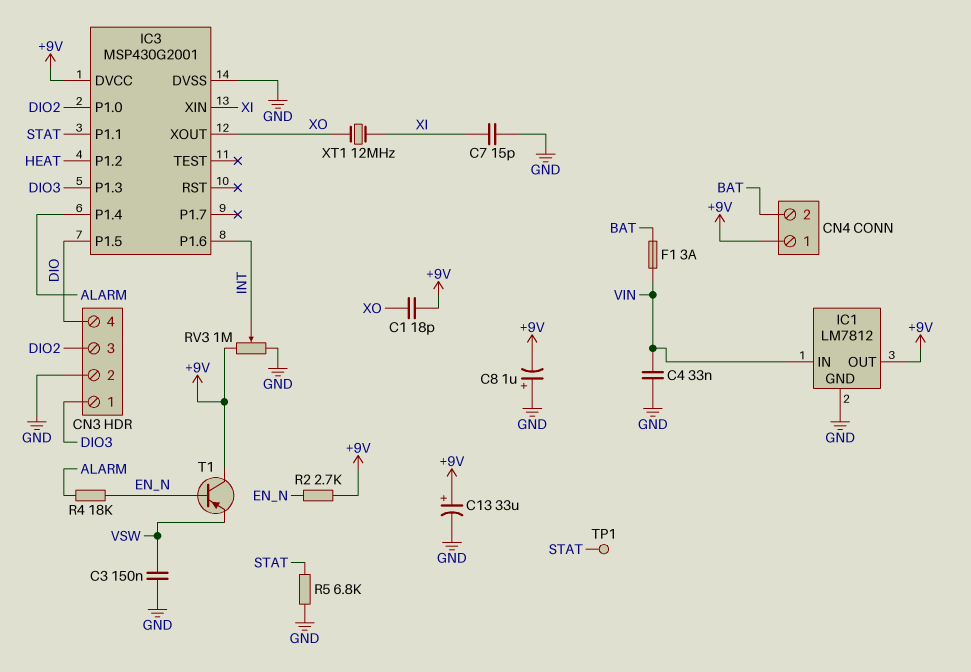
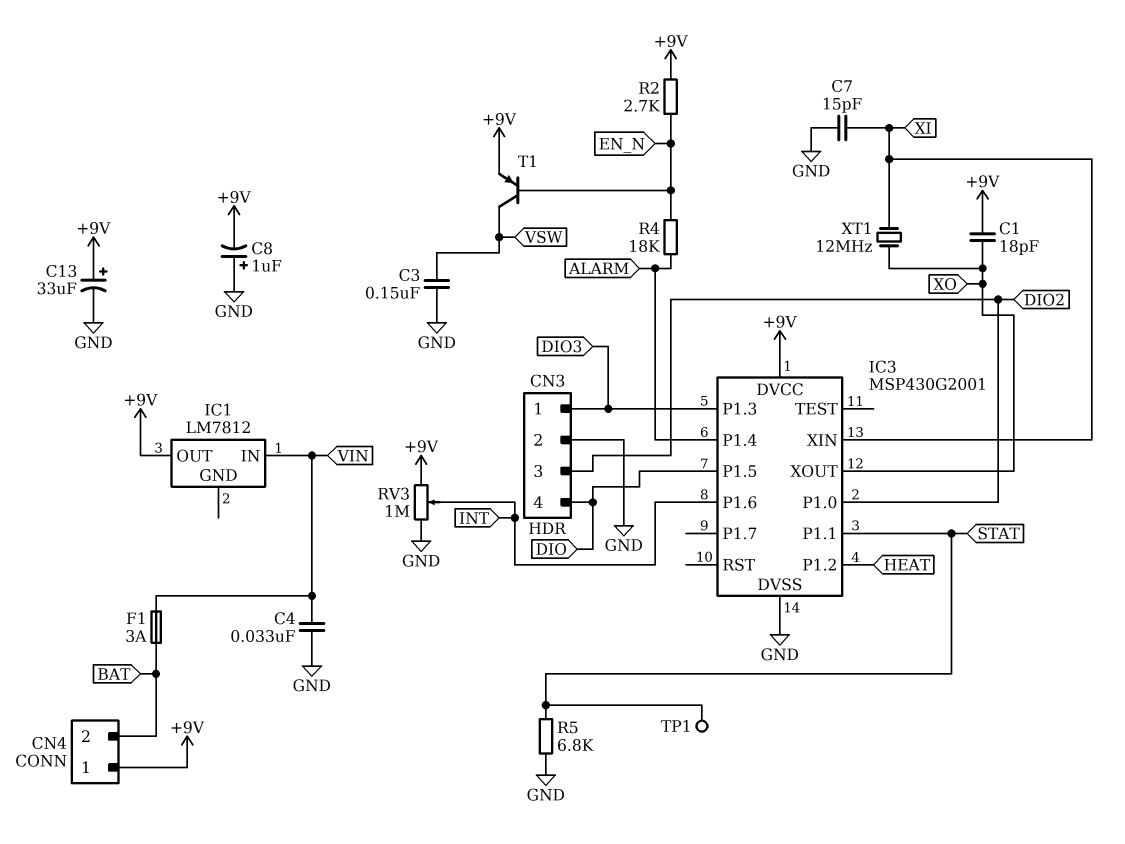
IC1 pin GND: GND -> none
T1: PNP (B EN_N, C +9V, E VSW) -> PNP (B EN_N, C VSW, E +9V)

